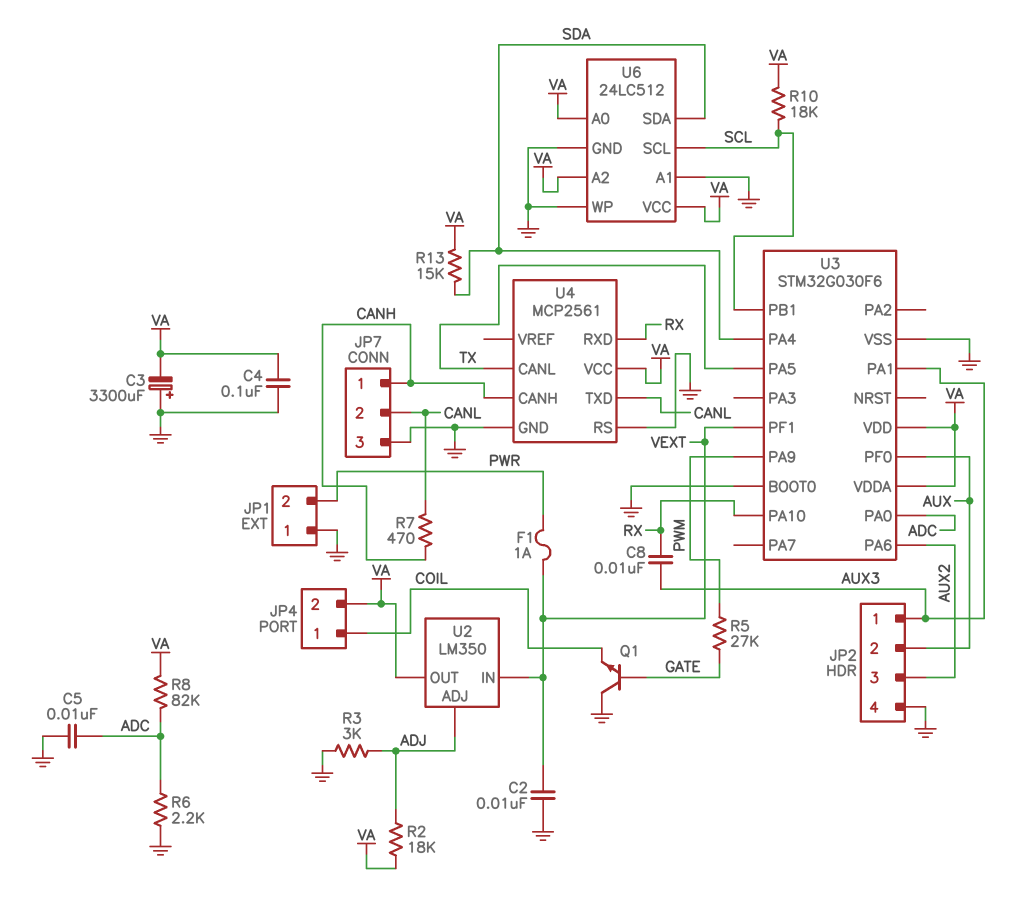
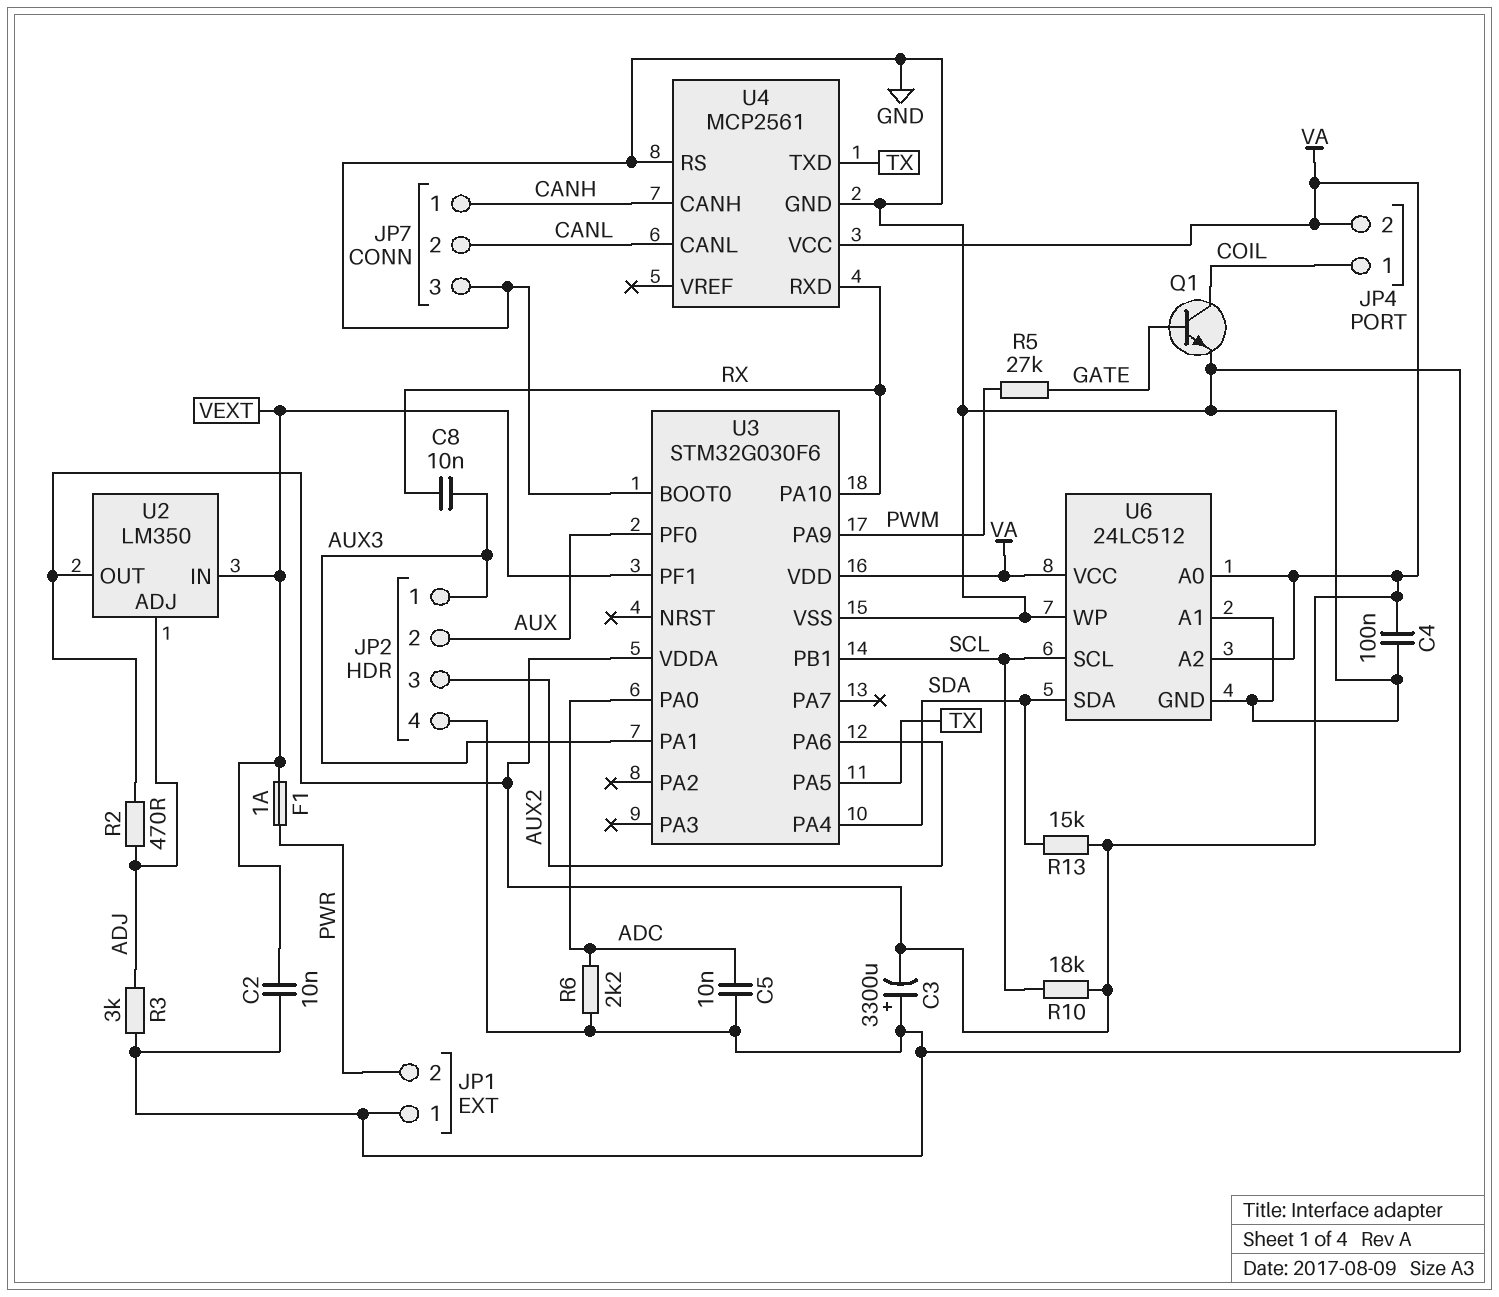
Q1: NPN (B GATE, C GND, E COIL) -> NPN (B GATE, C COIL, E GND)
R2: 18k (ADJ, VA) -> 470 (ADJ, VA)
R7: 470 (CANH, CANL) -> none
R8: 82k (ADC, VA) -> none
U4 pin CANL: TX -> CANL
U4 pin TXD: CANL -> TX

